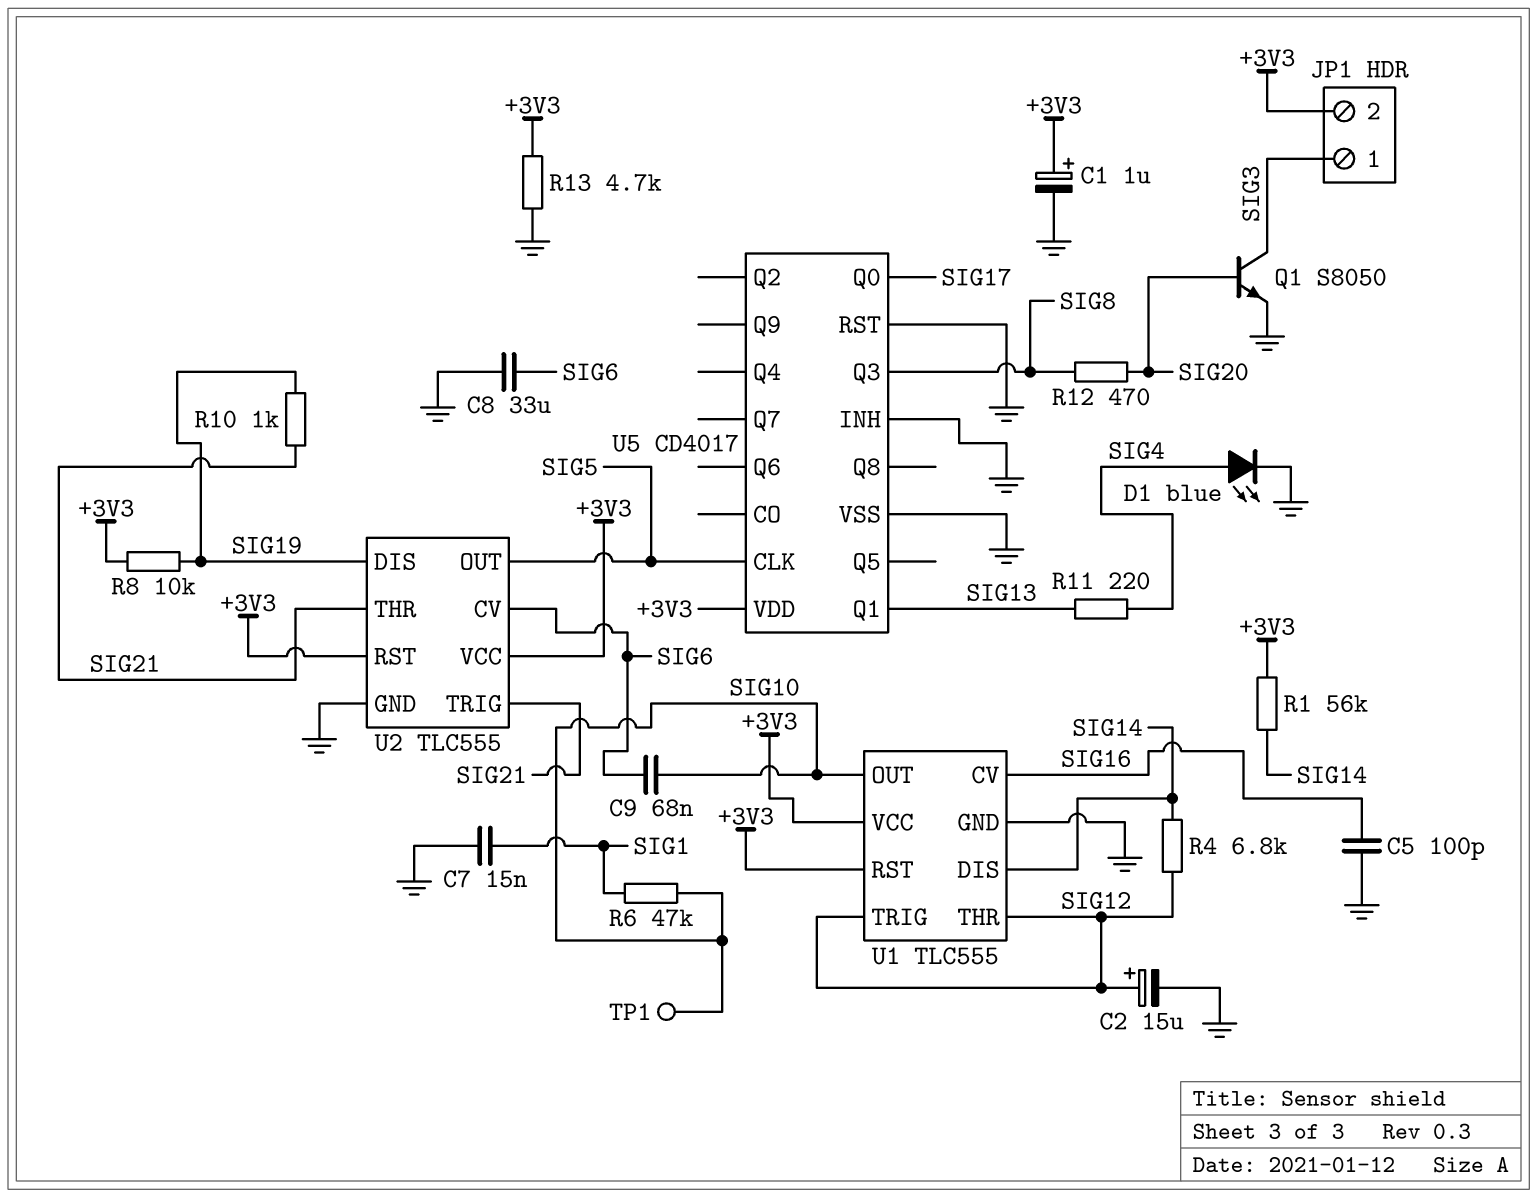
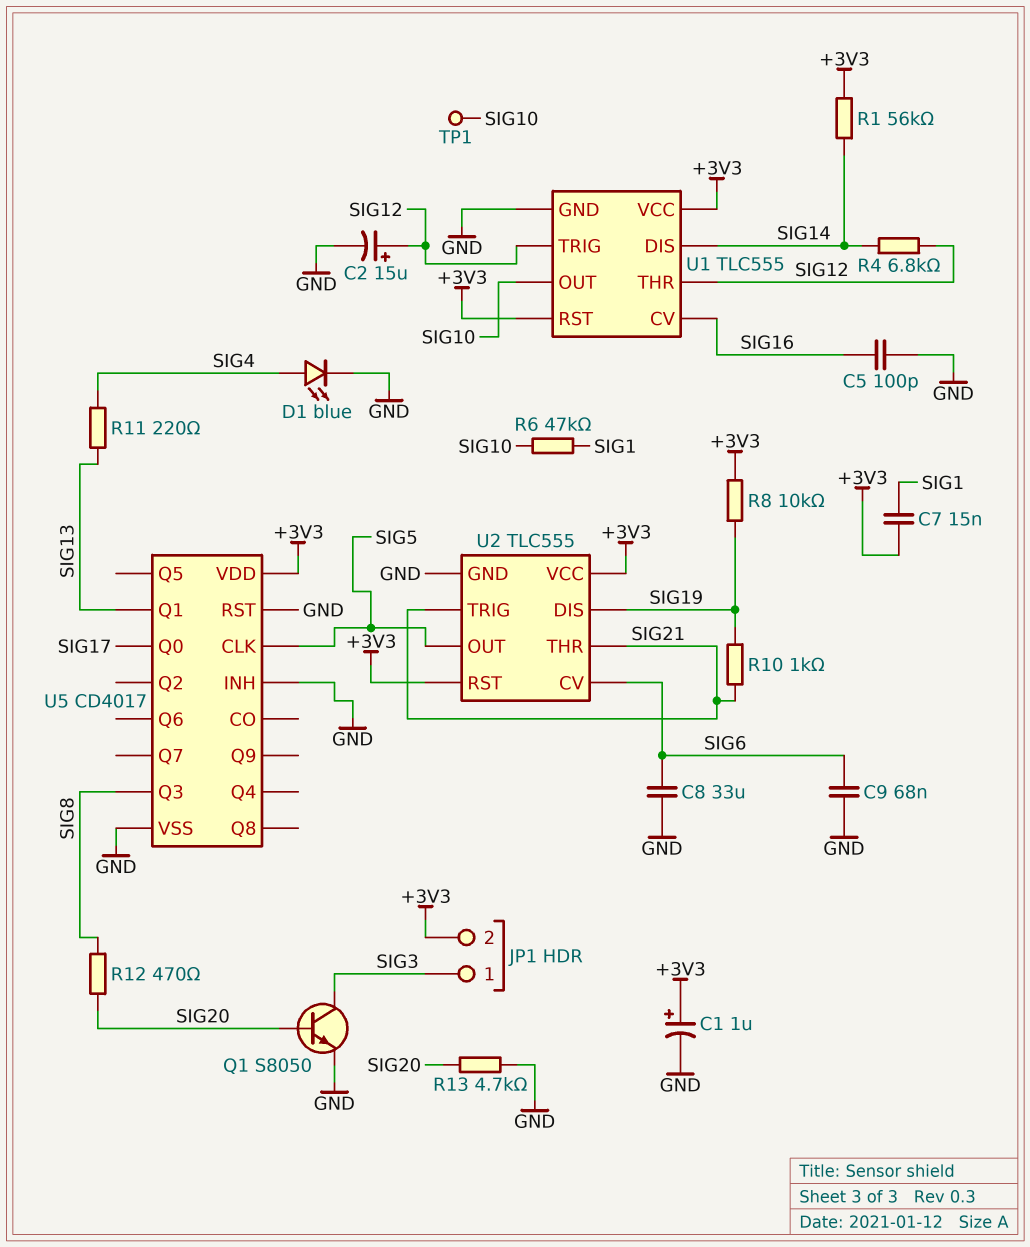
C7: 15nF (GND, SIG1) -> 15nF (+3V3, SIG1)
C9: 68nF (SIG6, SIG10) -> 68nF (GND, SIG6)
R13: 4.7k (+3V3, GND) -> 4.7k (GND, SIG20)

